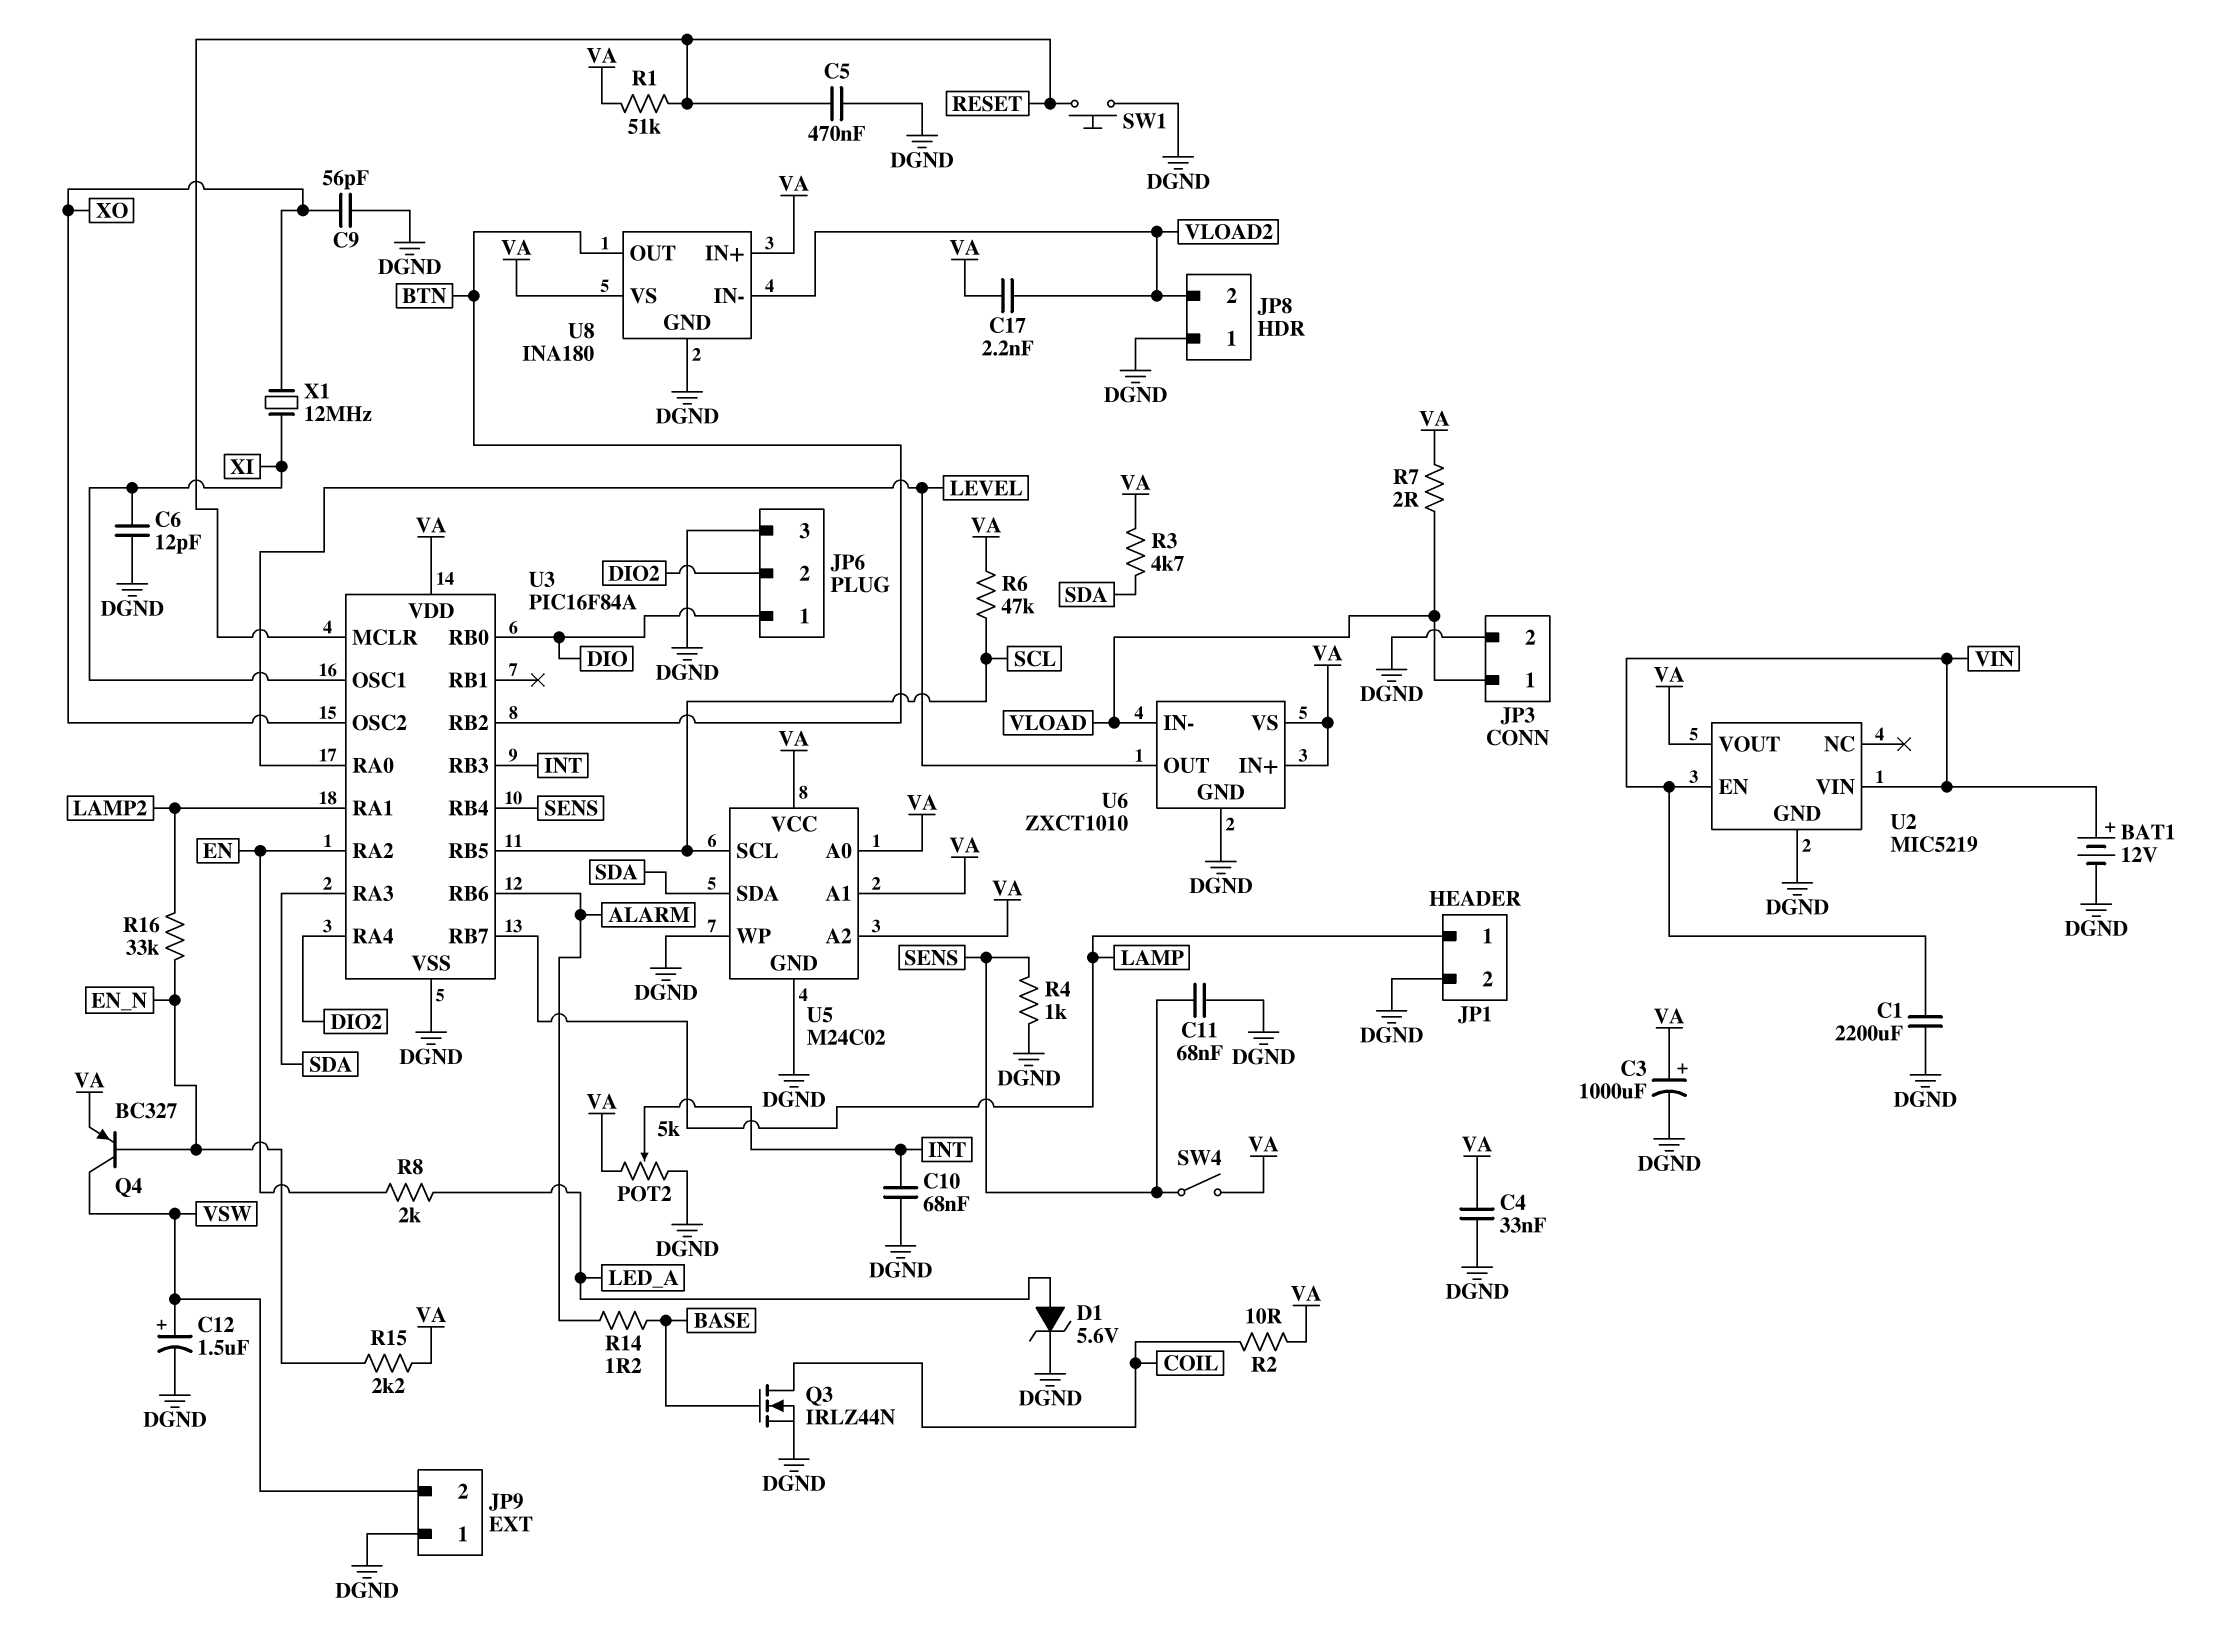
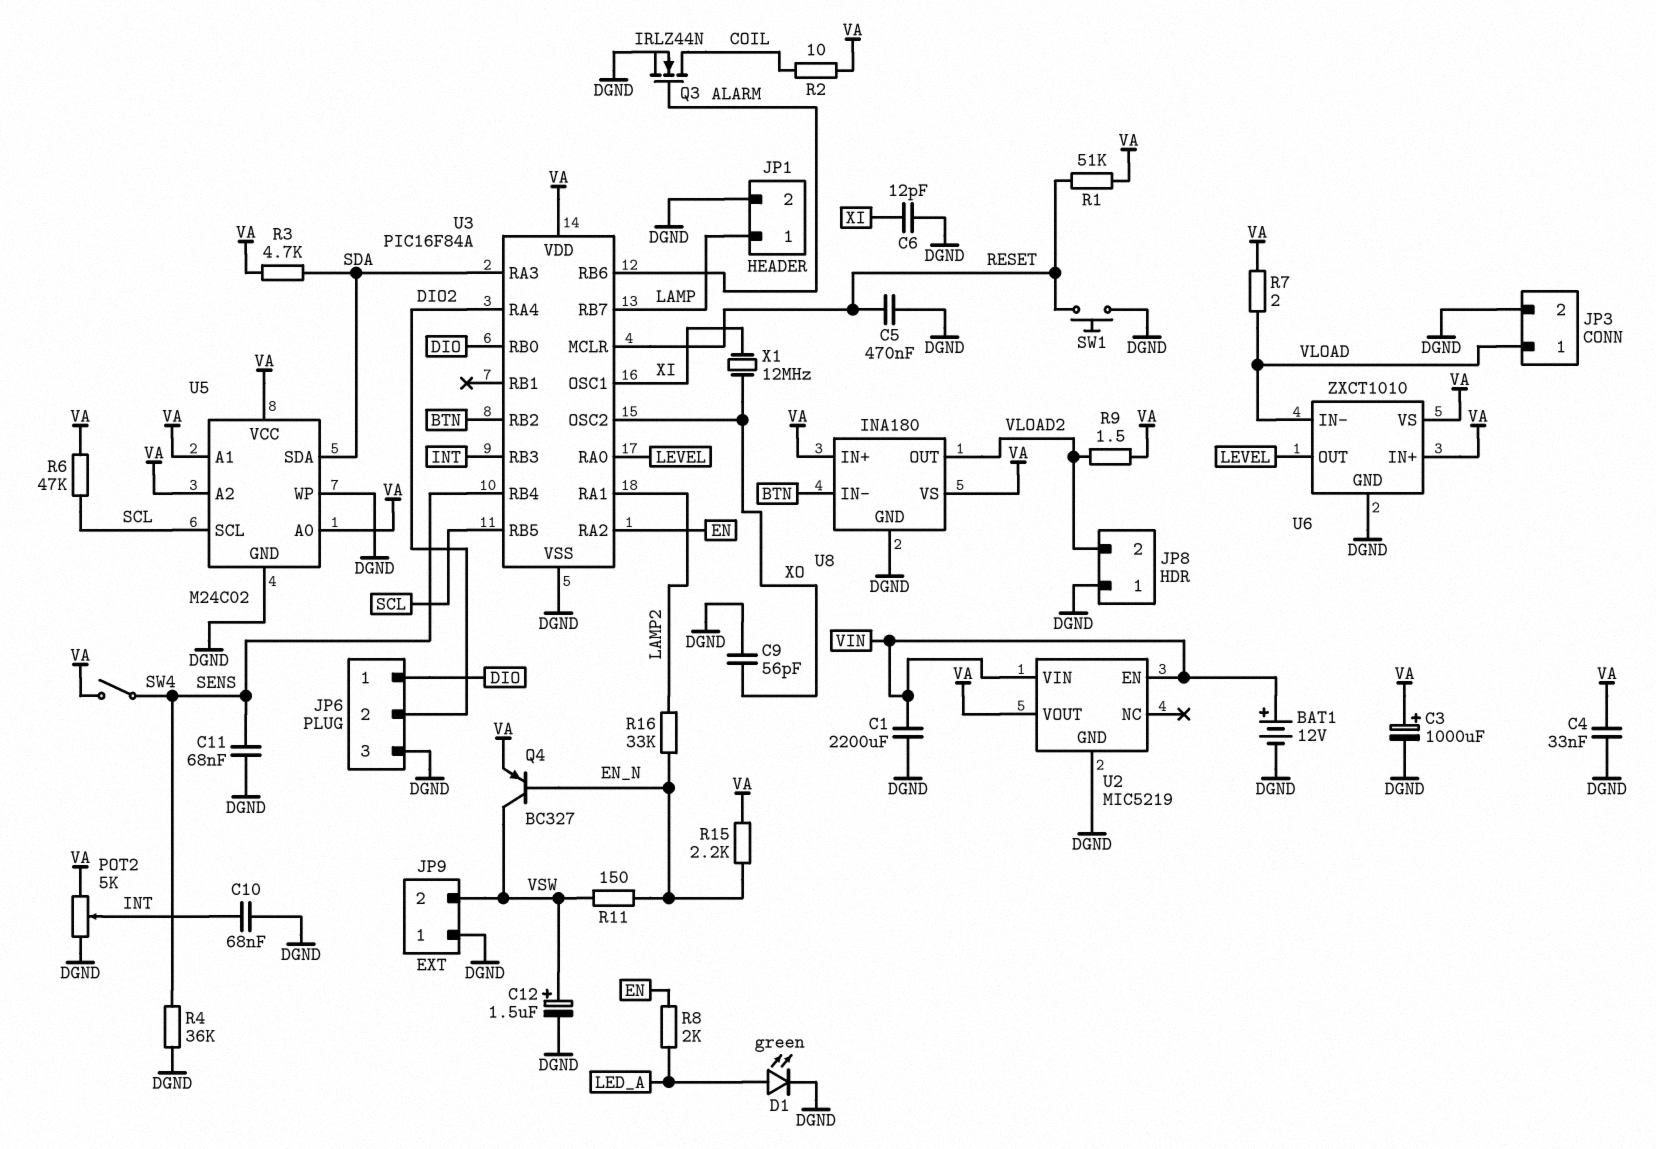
C17: 2.2nF (VA, VLOAD2) -> none
D1: zener 5.6V (A LED_A, K DGND) -> LED green (A LED_A, K DGND)
Q3: NMOS IRLZ44N (G BASE, D COIL, S DGND) -> NMOS IRLZ44N (G ALARM, D COIL, S DGND)
R4: 1k (DGND, SENS) -> 36k (DGND, SENS)
R9: none -> 1.5 (VA, VLOAD2)
R11: none -> 150 (EN_N, VSW)
R14: 1.2 (ALARM, BASE) -> none
U8 pin IN-: VLOAD2 -> BTN
U8 pin OUT: BTN -> VLOAD2

